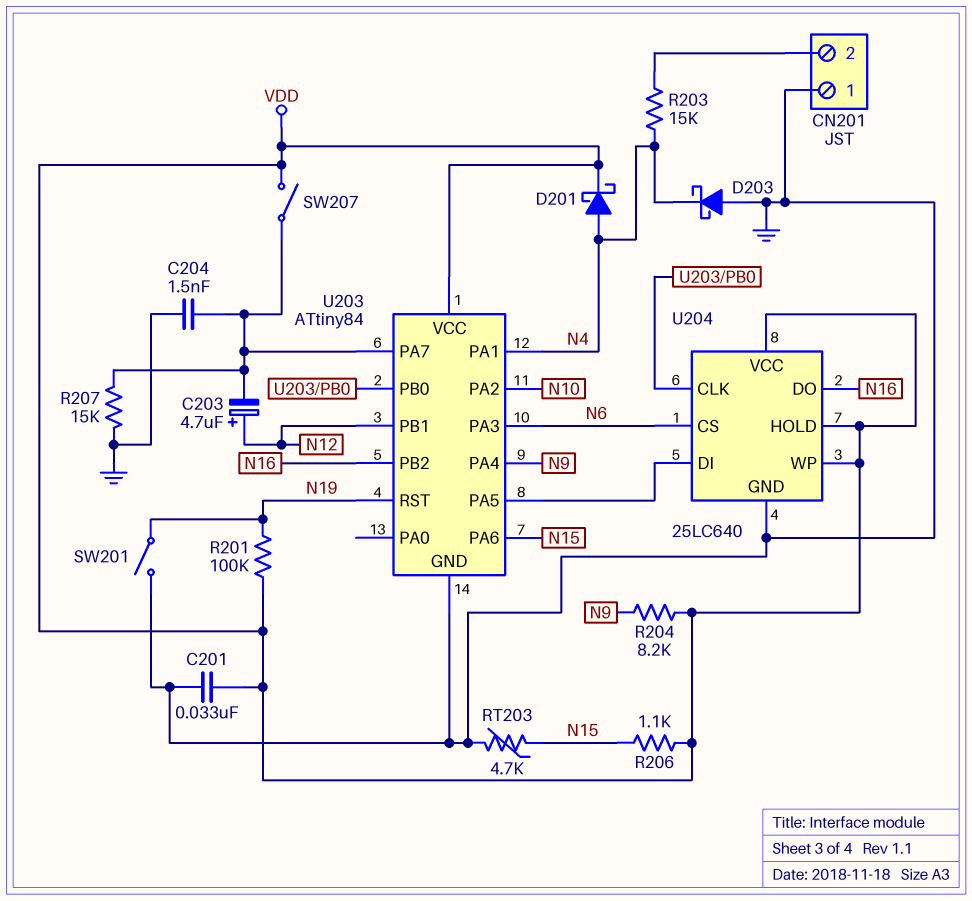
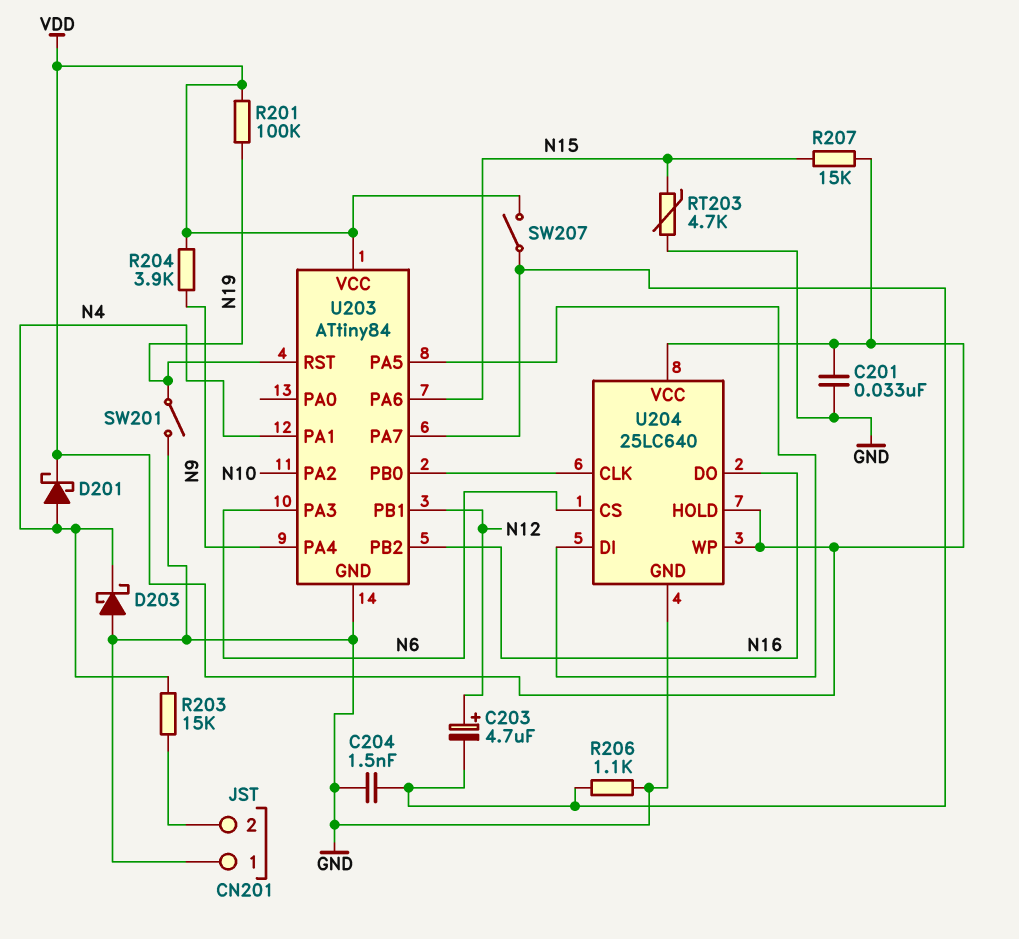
R204: 8.2k (N9, VDD) -> 3.9k (N9, VDD)
R206: 1.1k (N15, VDD) -> 1.1k (GND, U203/PA7)
R207: 15k (GND, U203/PA7) -> 15k (N15, VDD)

